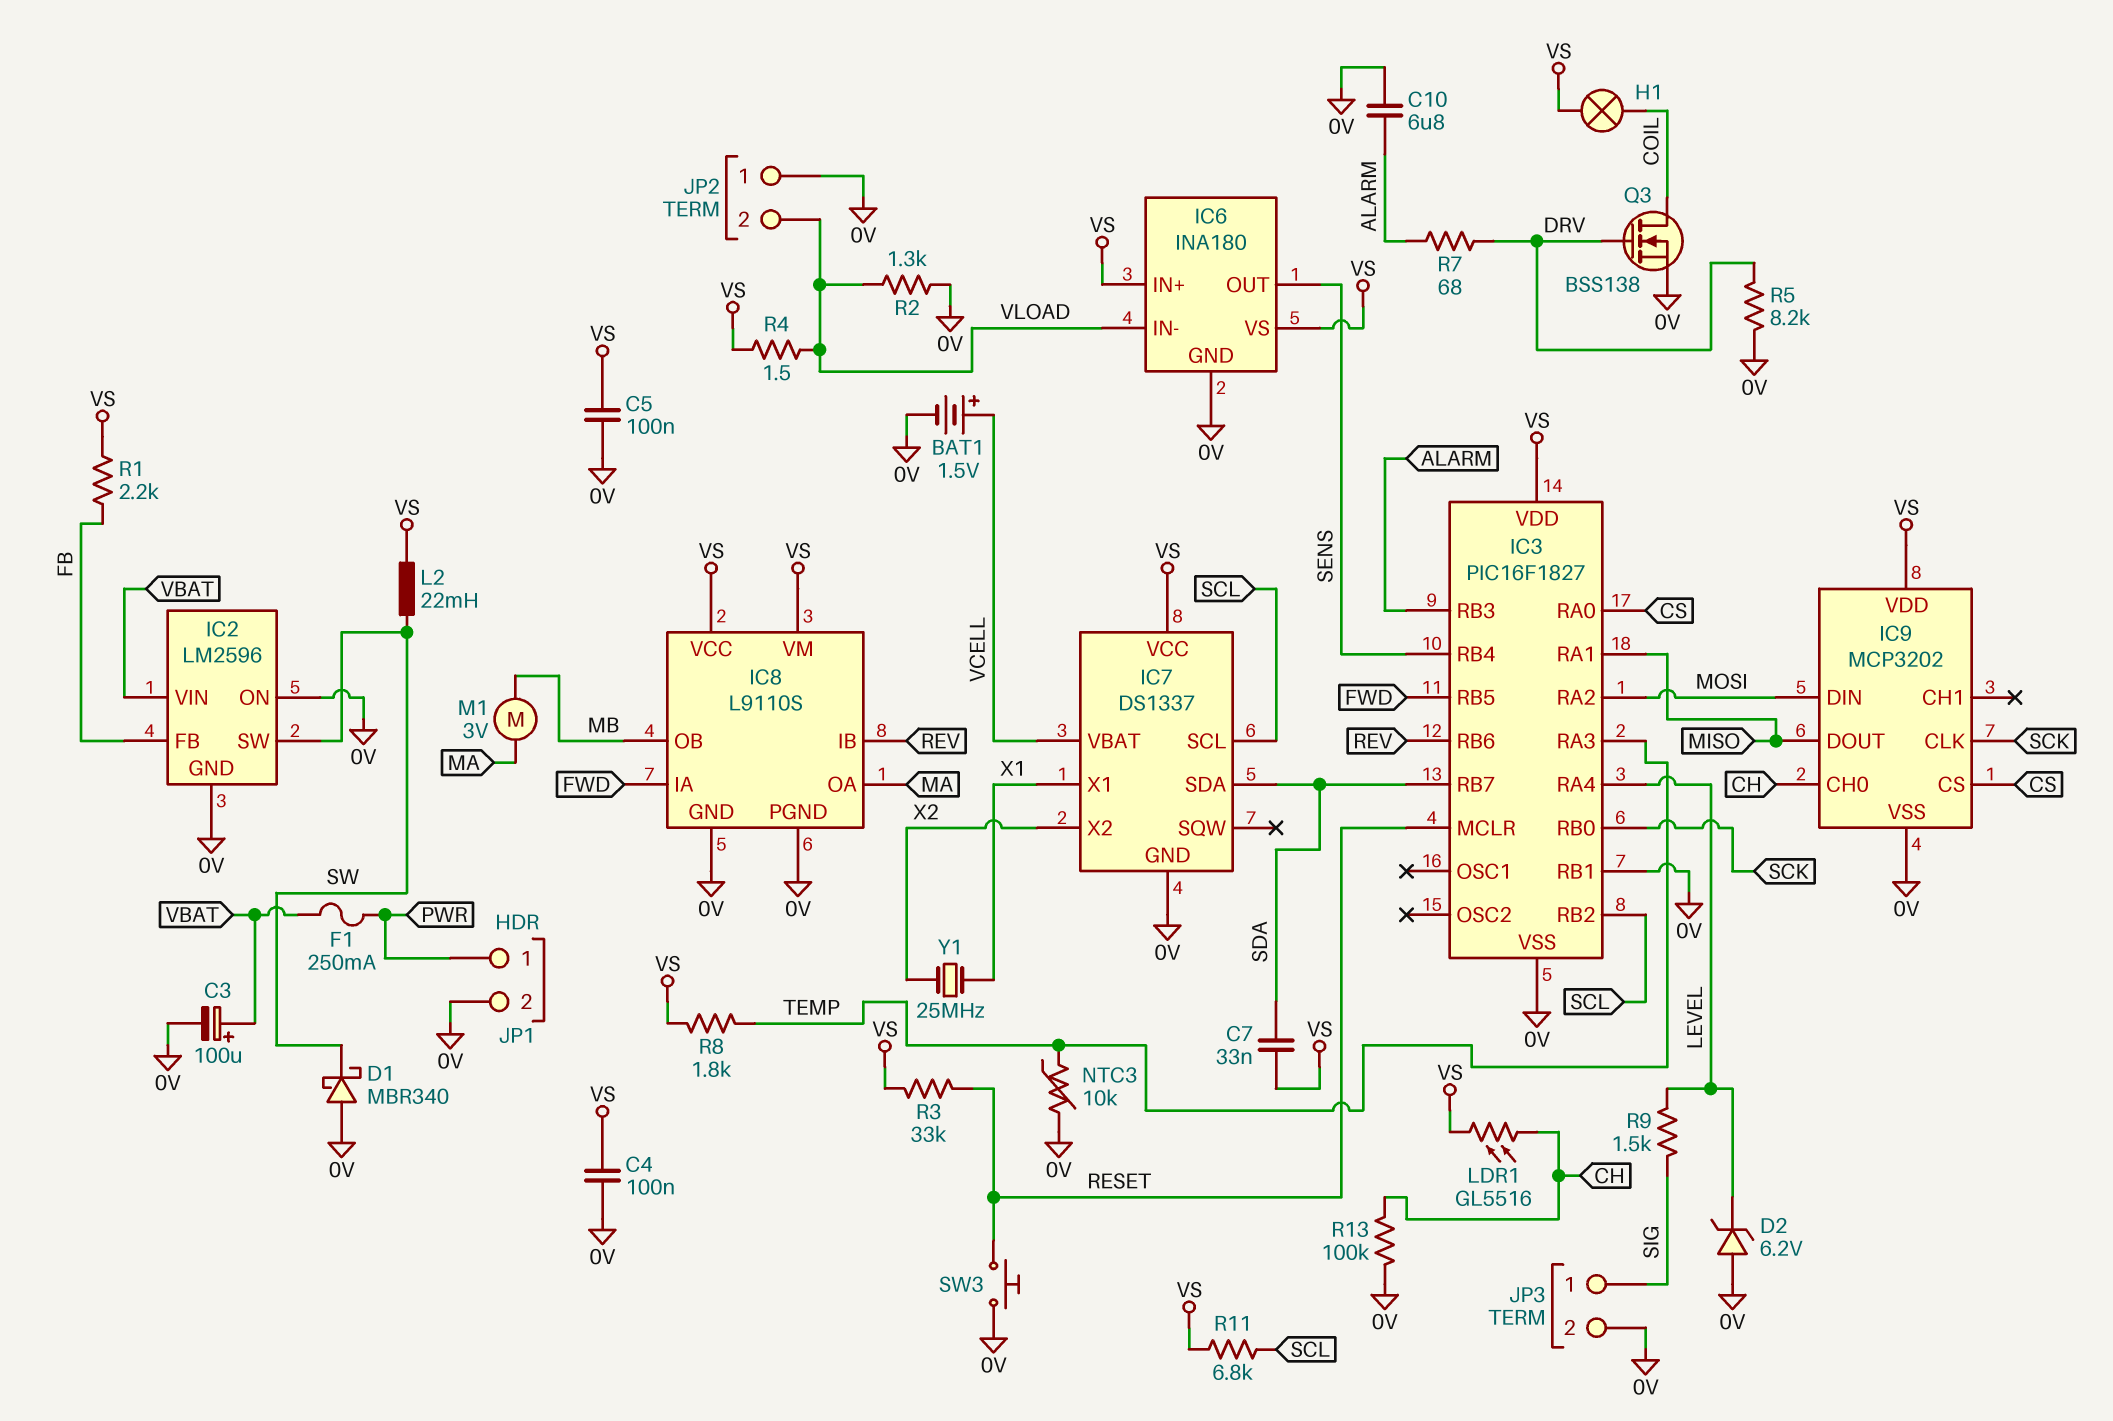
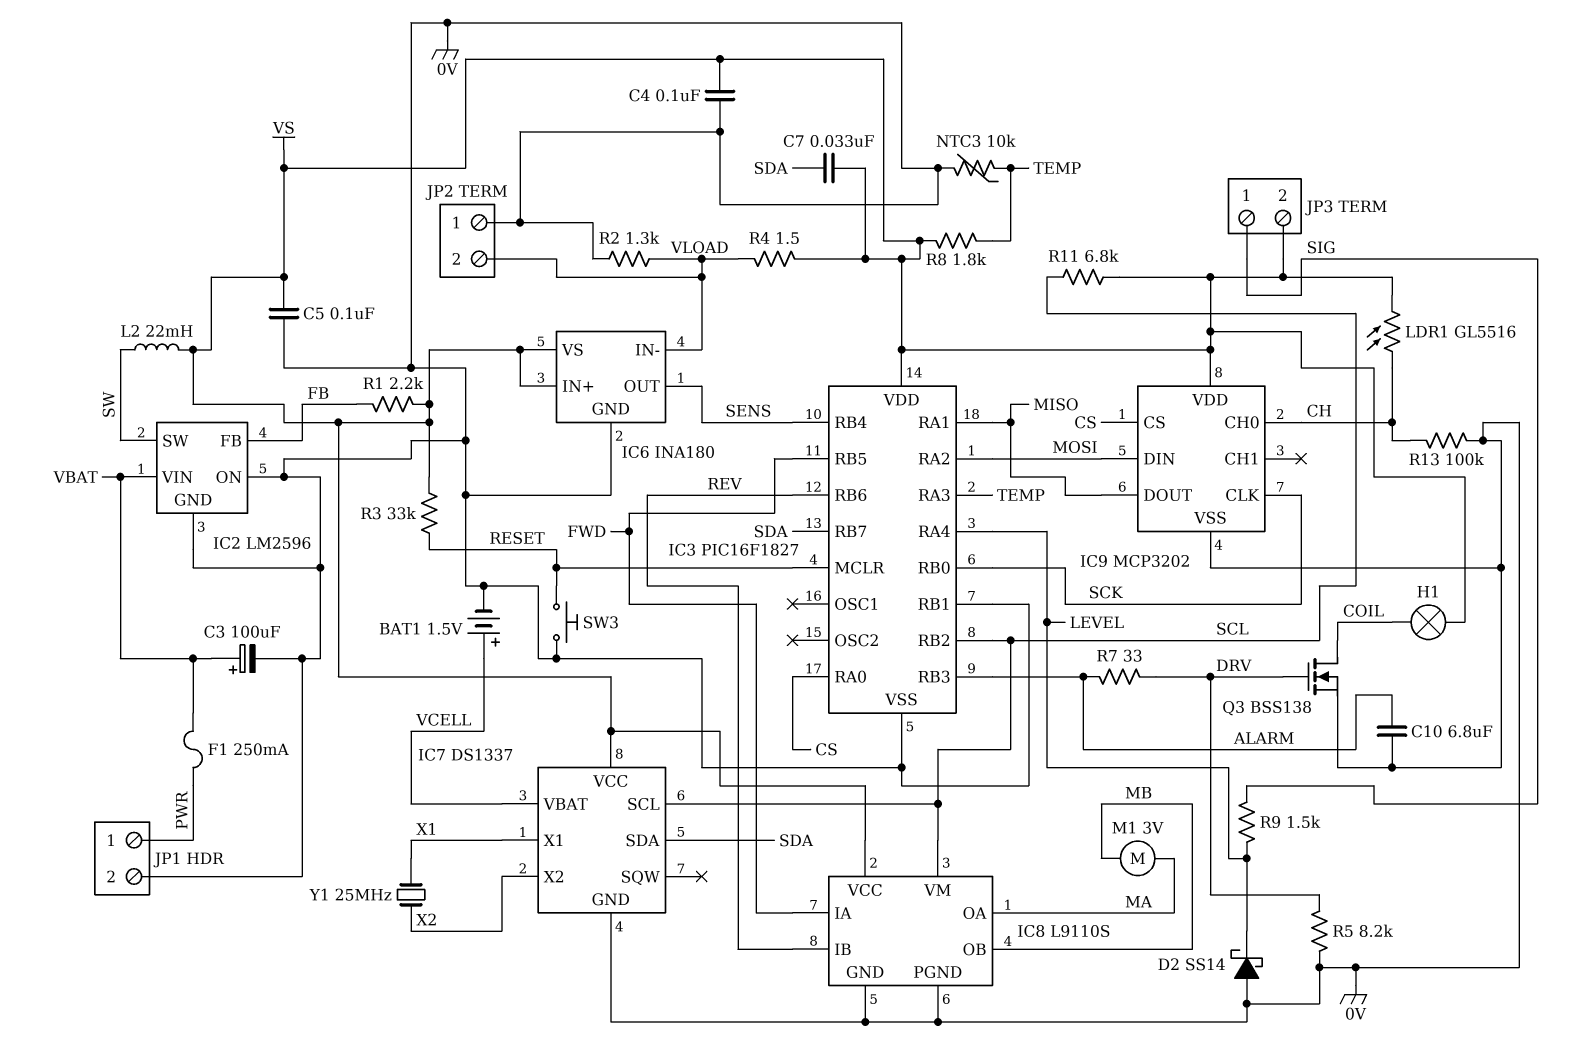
D1: schottky MBR340 (A 0V, K SW) -> none
D2: zener 6.2V (A 0V, K LEVEL) -> schottky SS14 (A 0V, K LEVEL)
IC8 pin VM: VS -> SCL
JP3 pin 2: 0V -> VS
R7: 68 (ALARM, DRV) -> 33 (ALARM, DRV)

